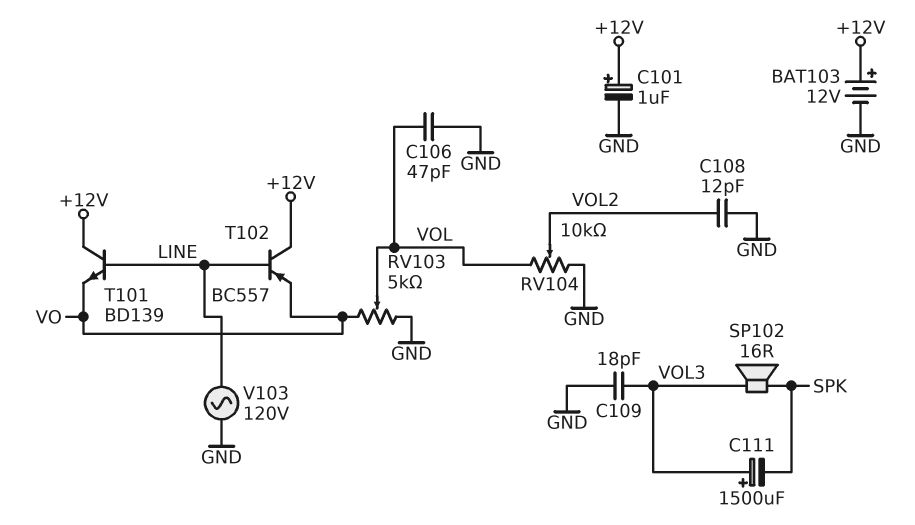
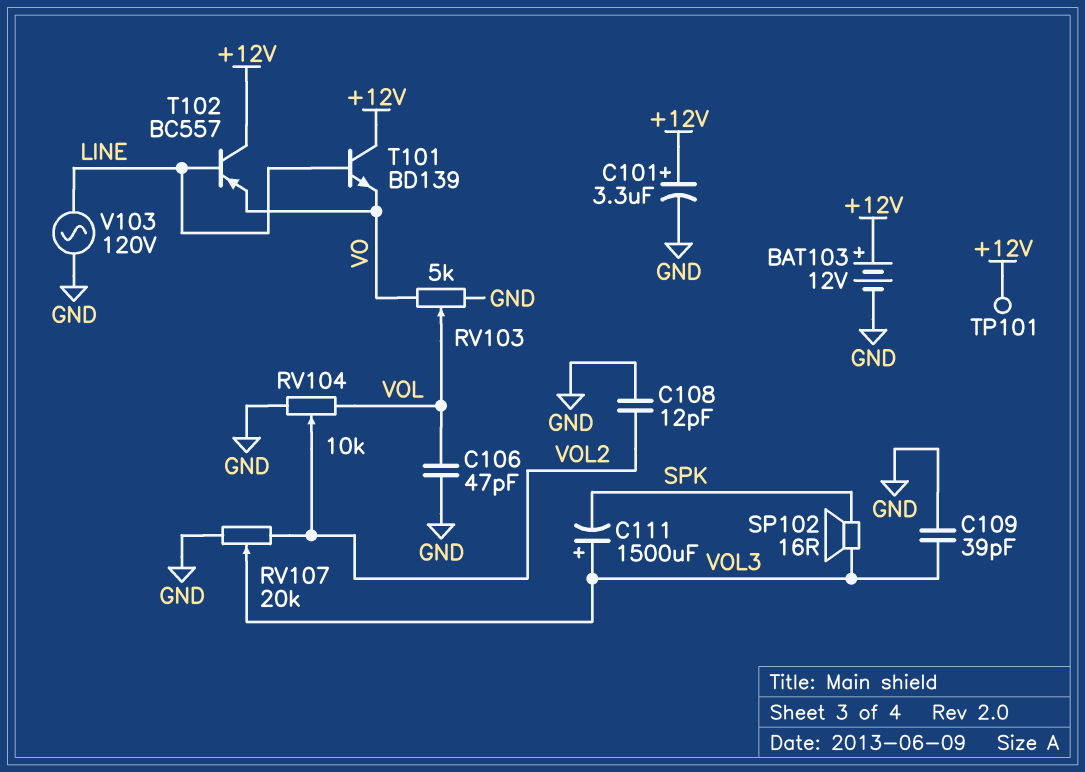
C101: 1uF (plus +12V, minus GND) -> 3.3uF (plus +12V, minus GND)
C109: 18pF (GND, VOL3) -> 39pF (GND, VOL3)
RV107: none -> 20k (GND, VOL2, wiper VOL3)
TP101: none -> test point (+12V)

